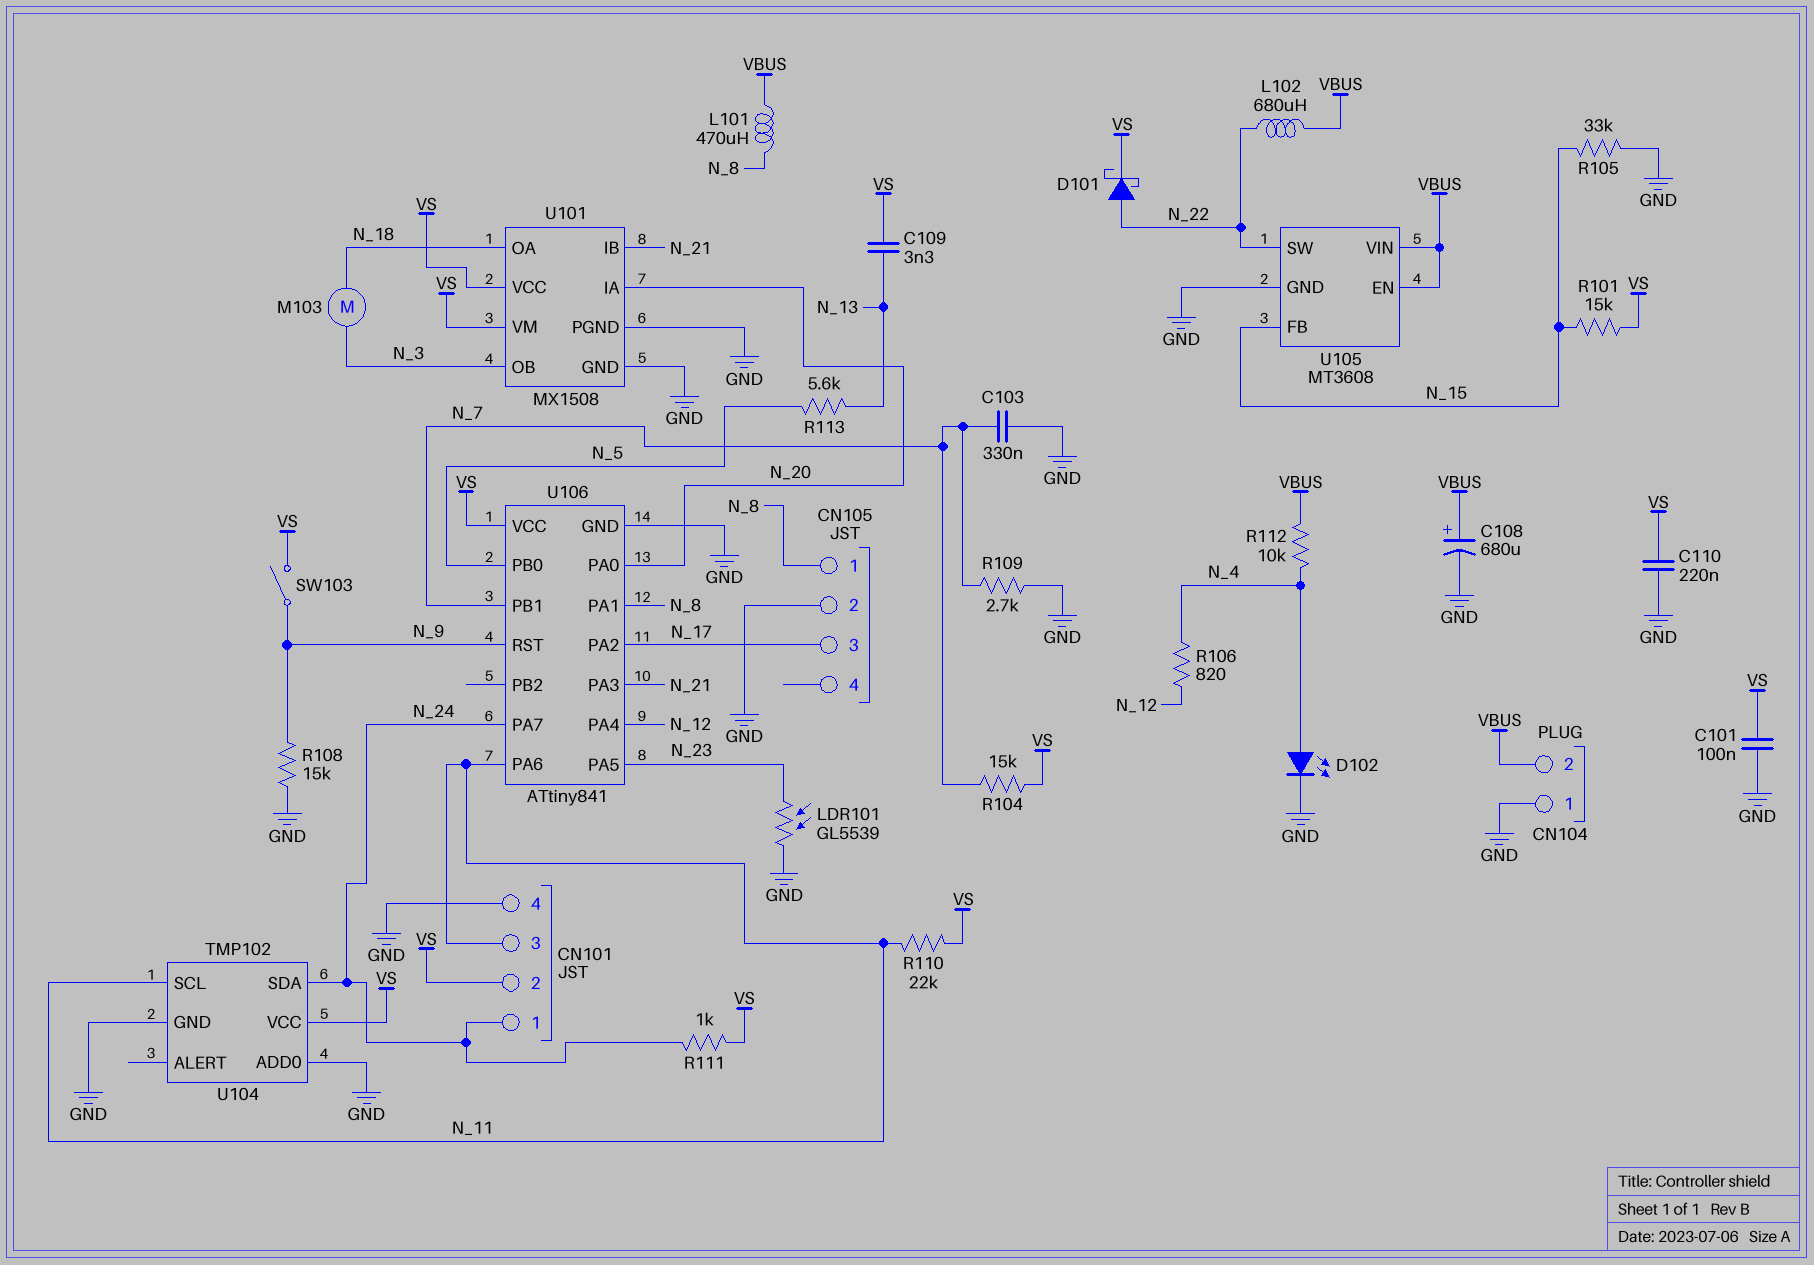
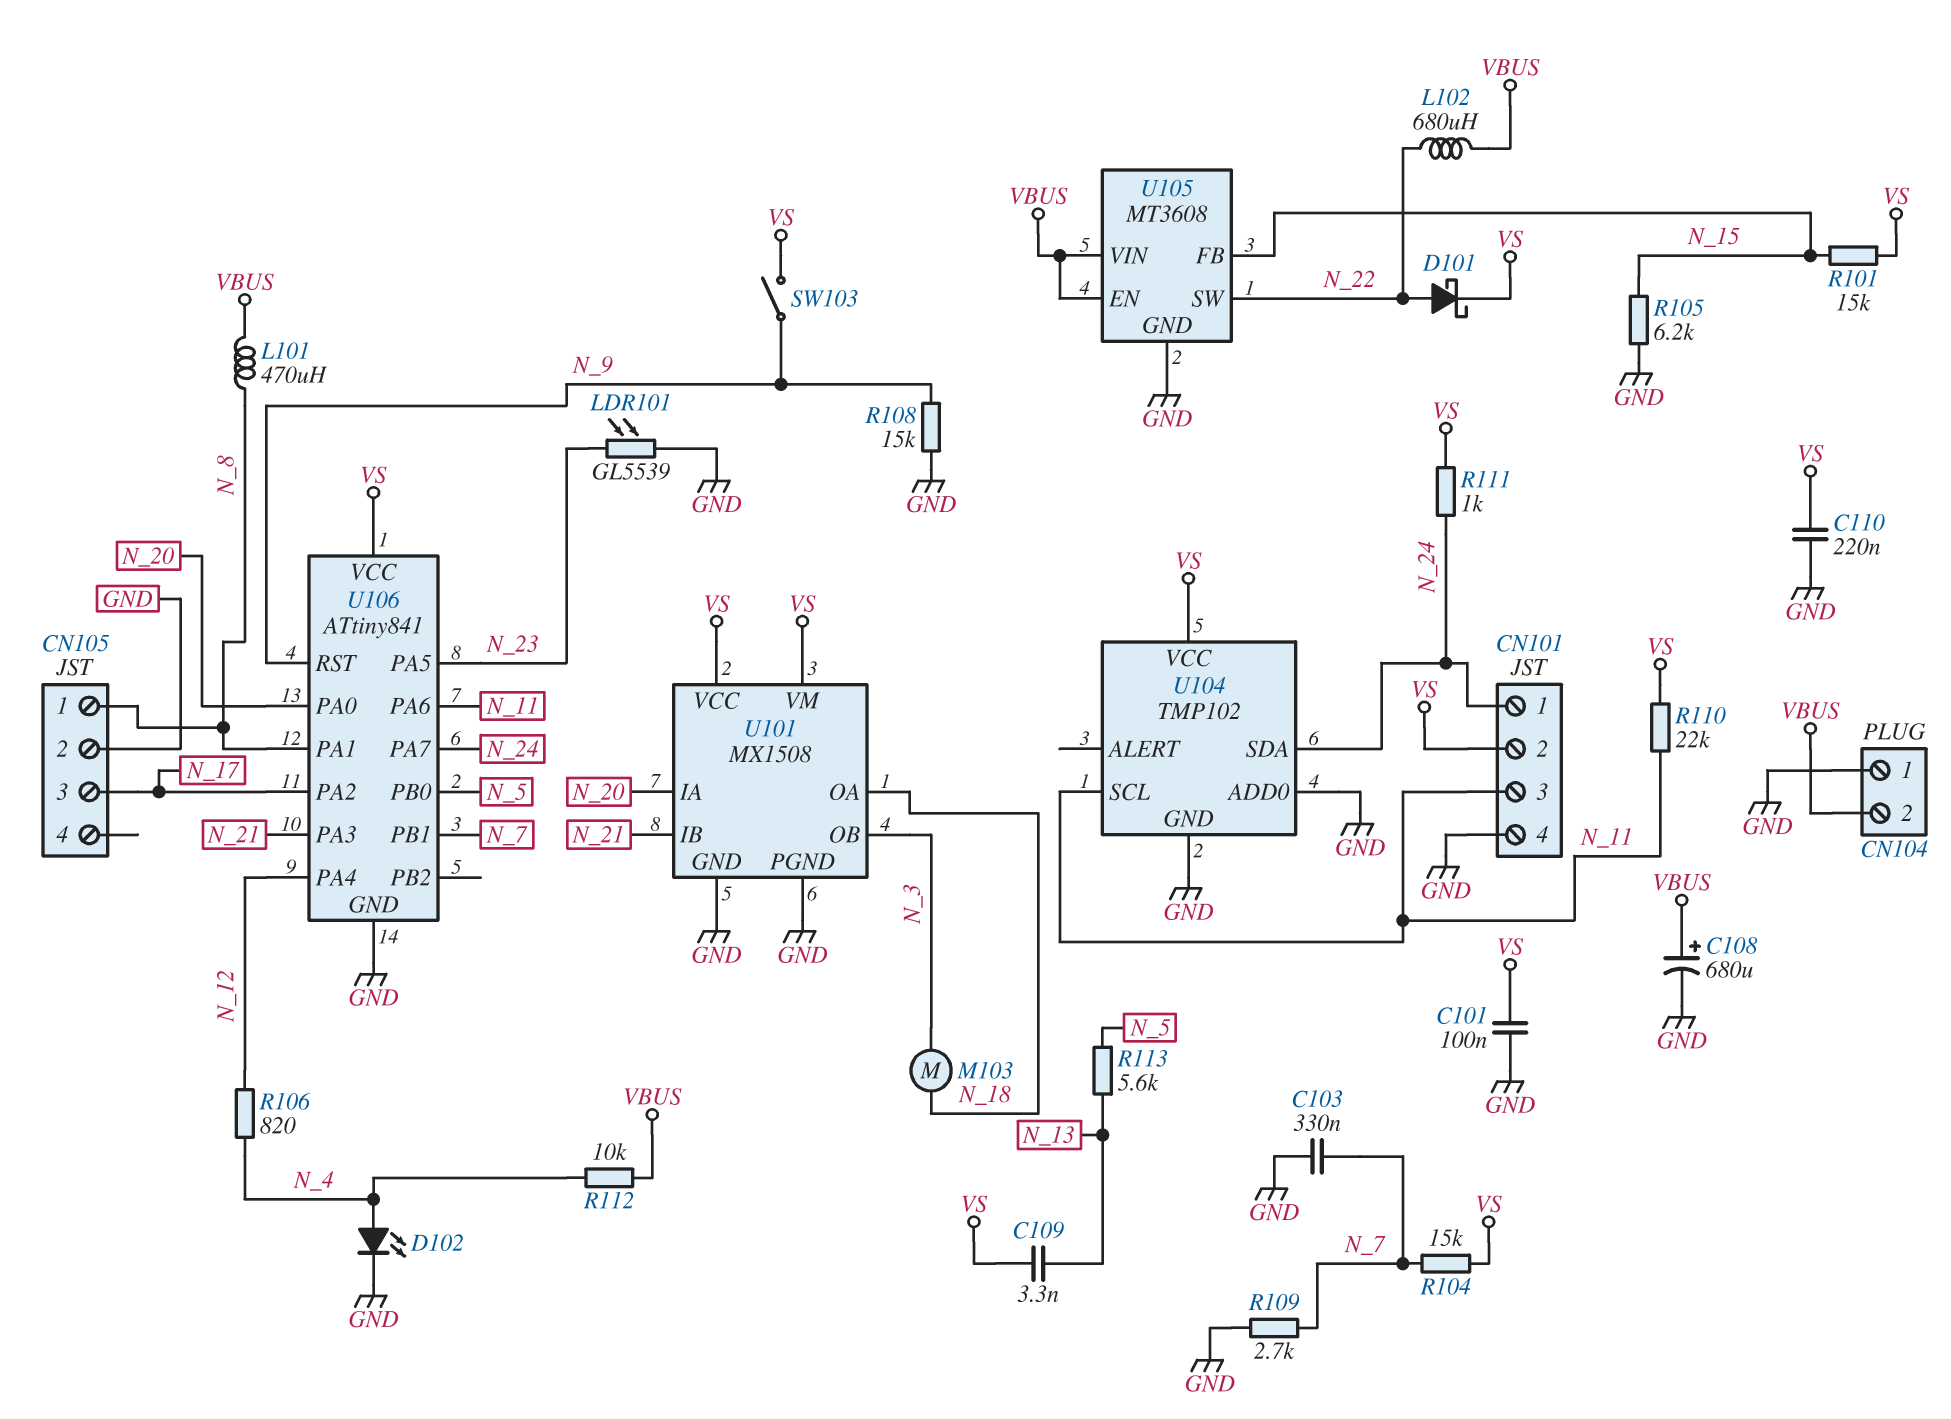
R105: 33k (GND, N_15) -> 6.2k (GND, N_15)

